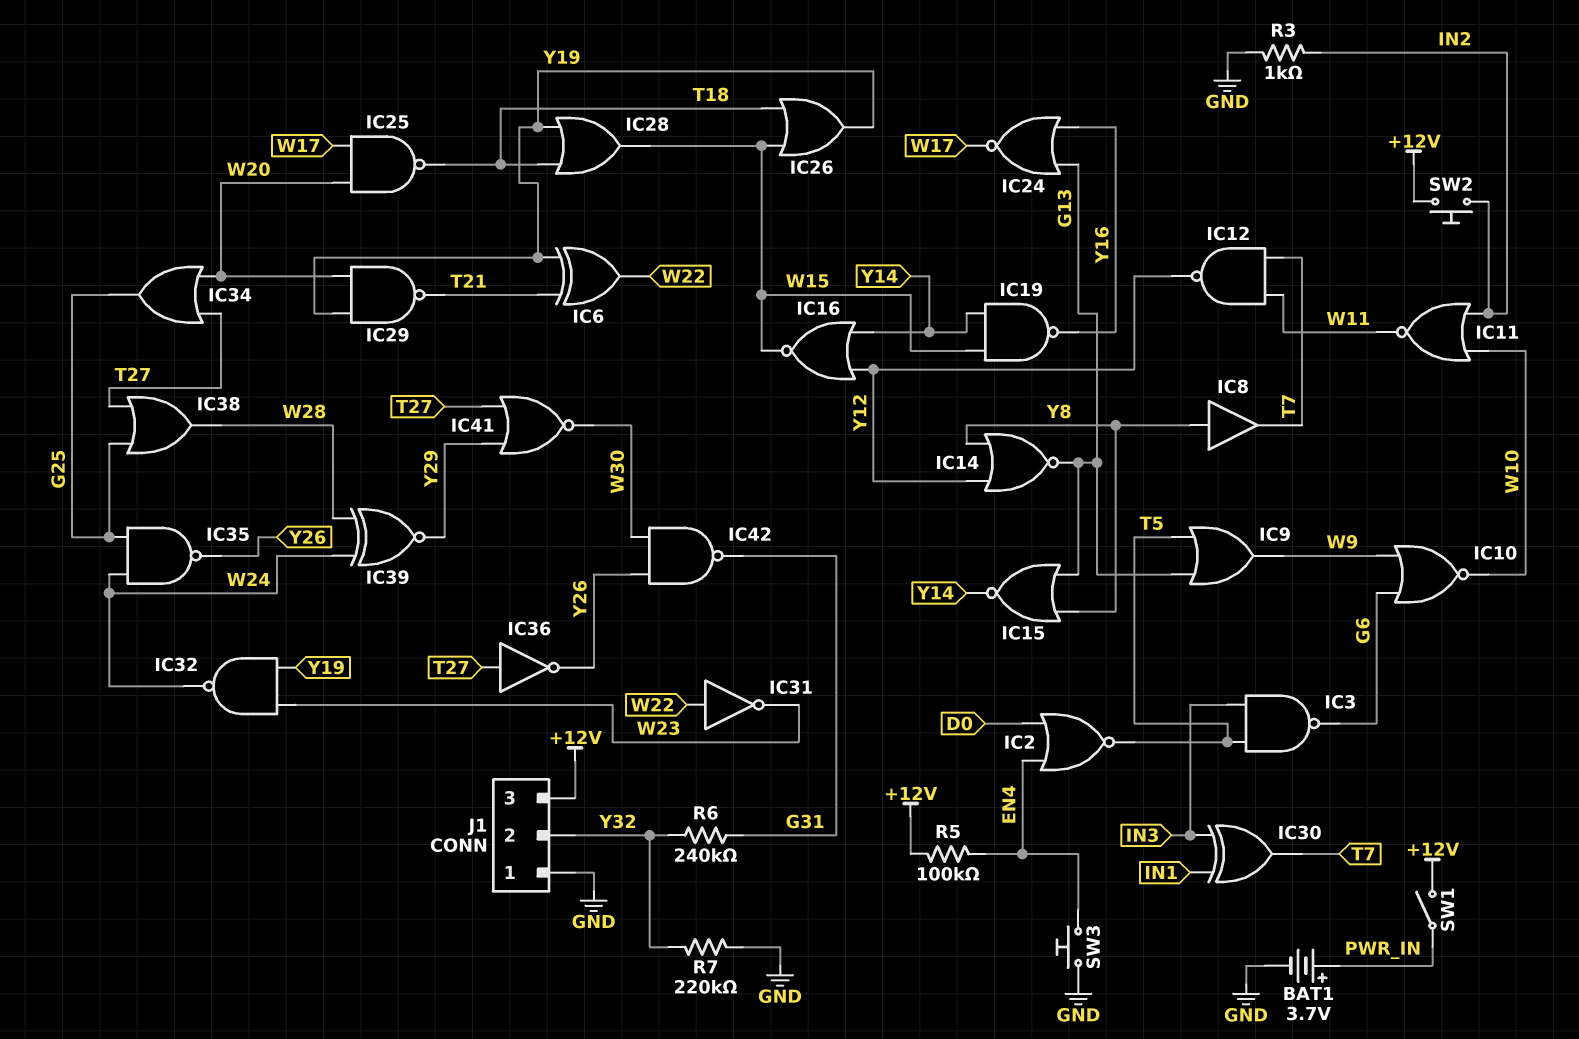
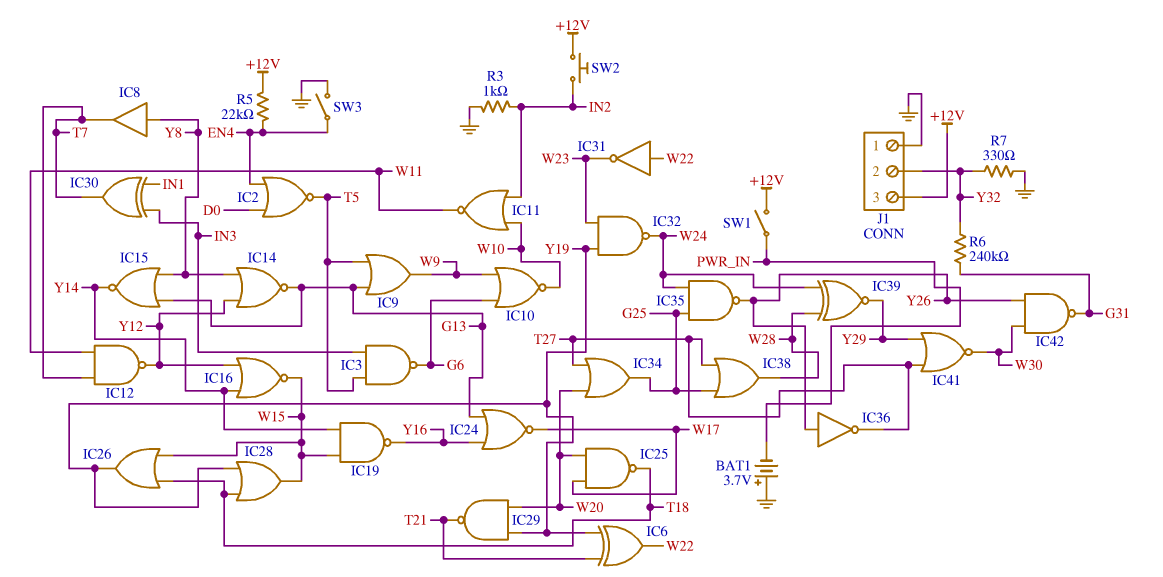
BAT1: 3.7V (plus PWR_IN, minus GND) -> 3.7V (plus GND, minus PWR_IN)
IC36: NOT (in T27, out Y26) -> NOT (in Y26, out T27)
R5: 100k (+12V, EN4) -> 22k (+12V, EN4)
R7: 220k (GND, Y32) -> 330 (GND, Y32)
SW3: button (EN4, GND) -> switch (EN4, GND)

